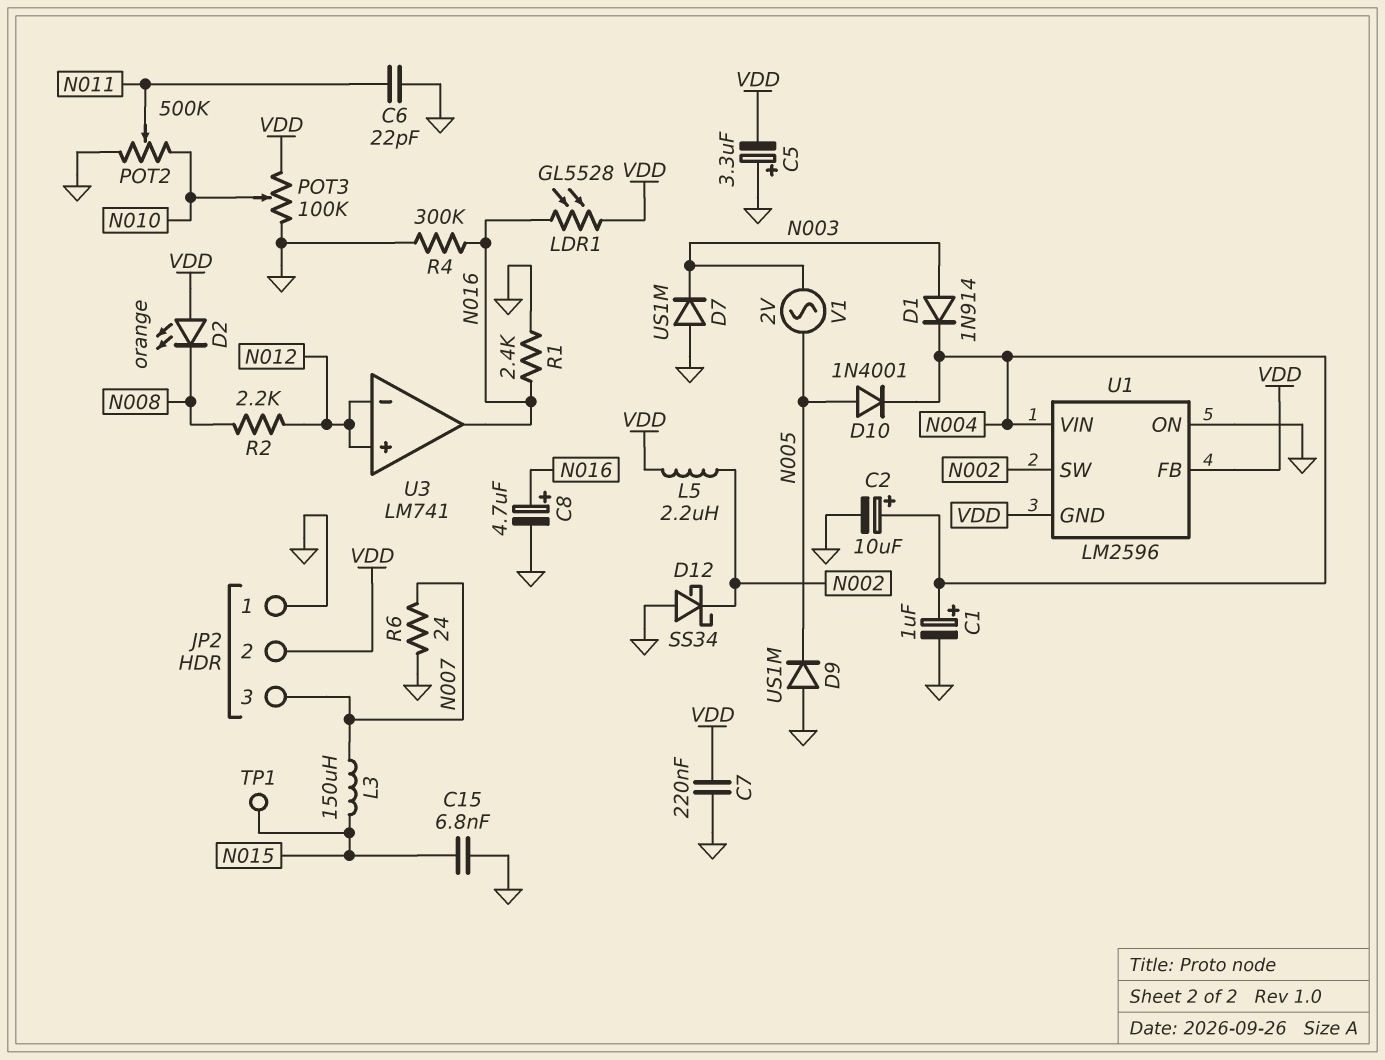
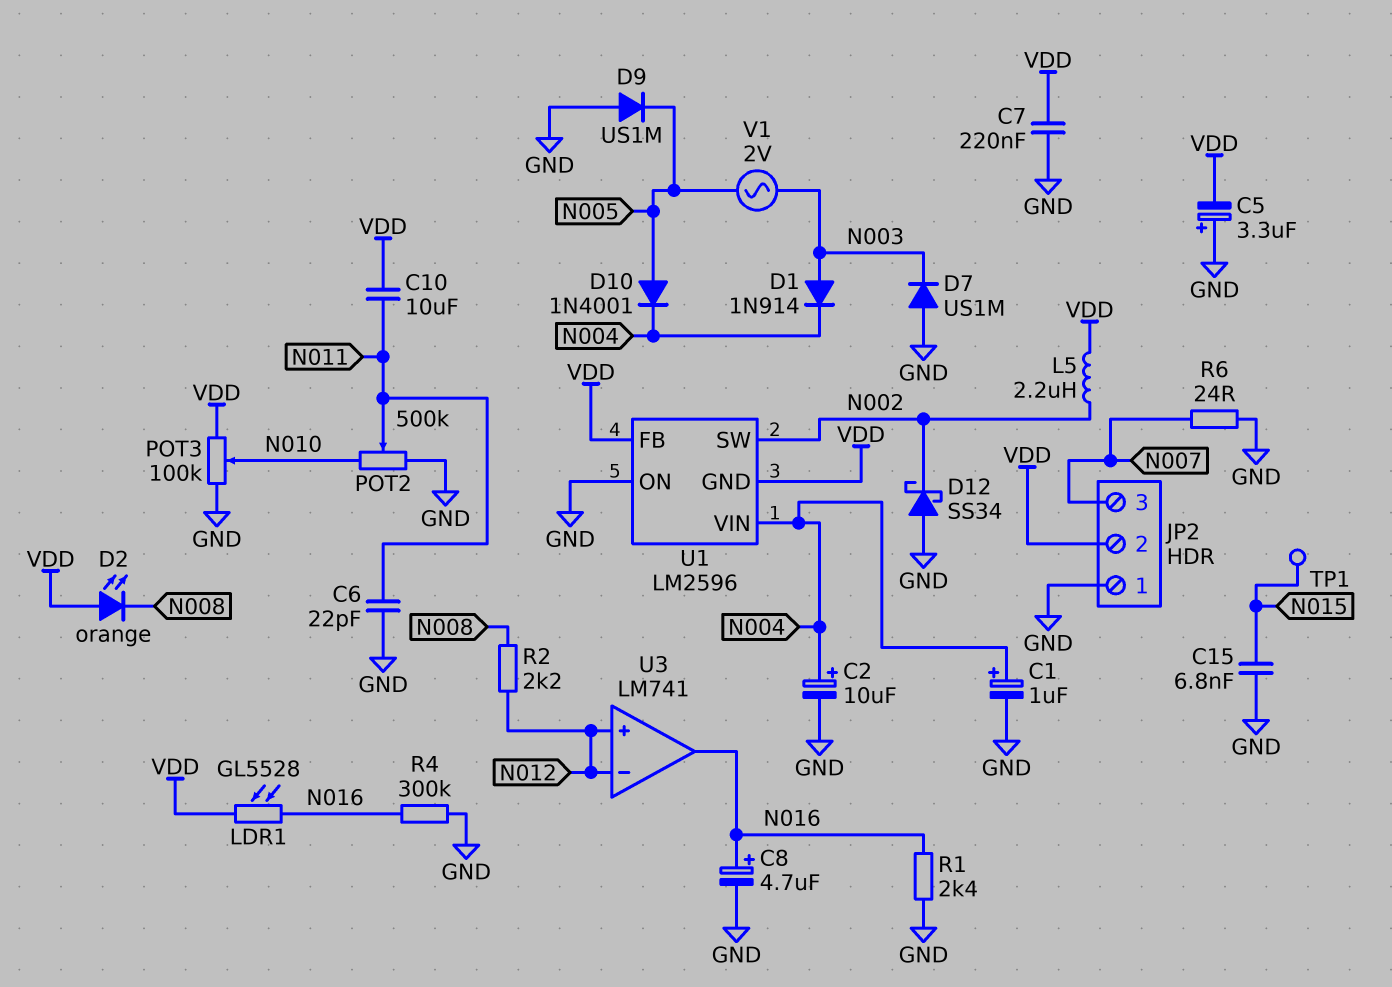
C10: none -> 10uF (N011, VDD)
L3: 150uH (N007, N015) -> none

